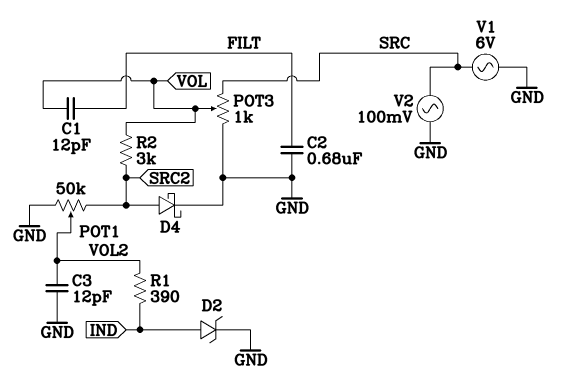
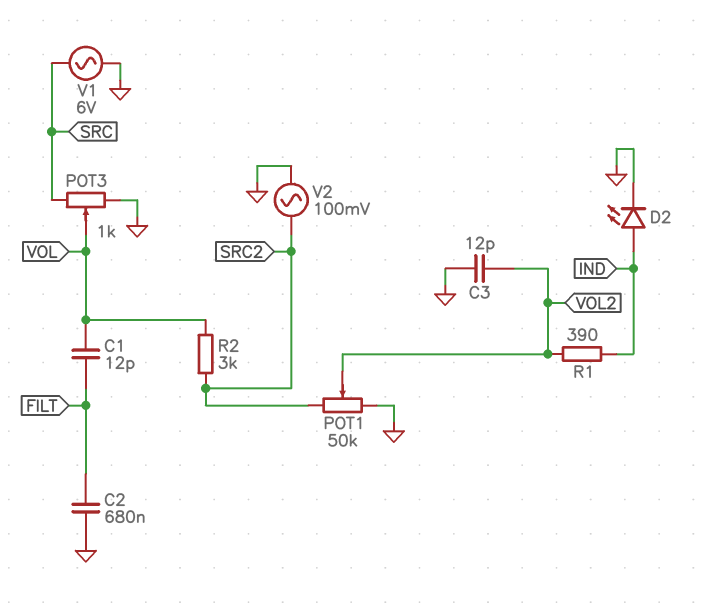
D2: zener (A IND, K GND) -> LED (A IND, K GND)
D4: schottky (A SRC2, K GND) -> none
V2: AC 100mV (GND, SRC) -> AC 100mV (GND, SRC2)

